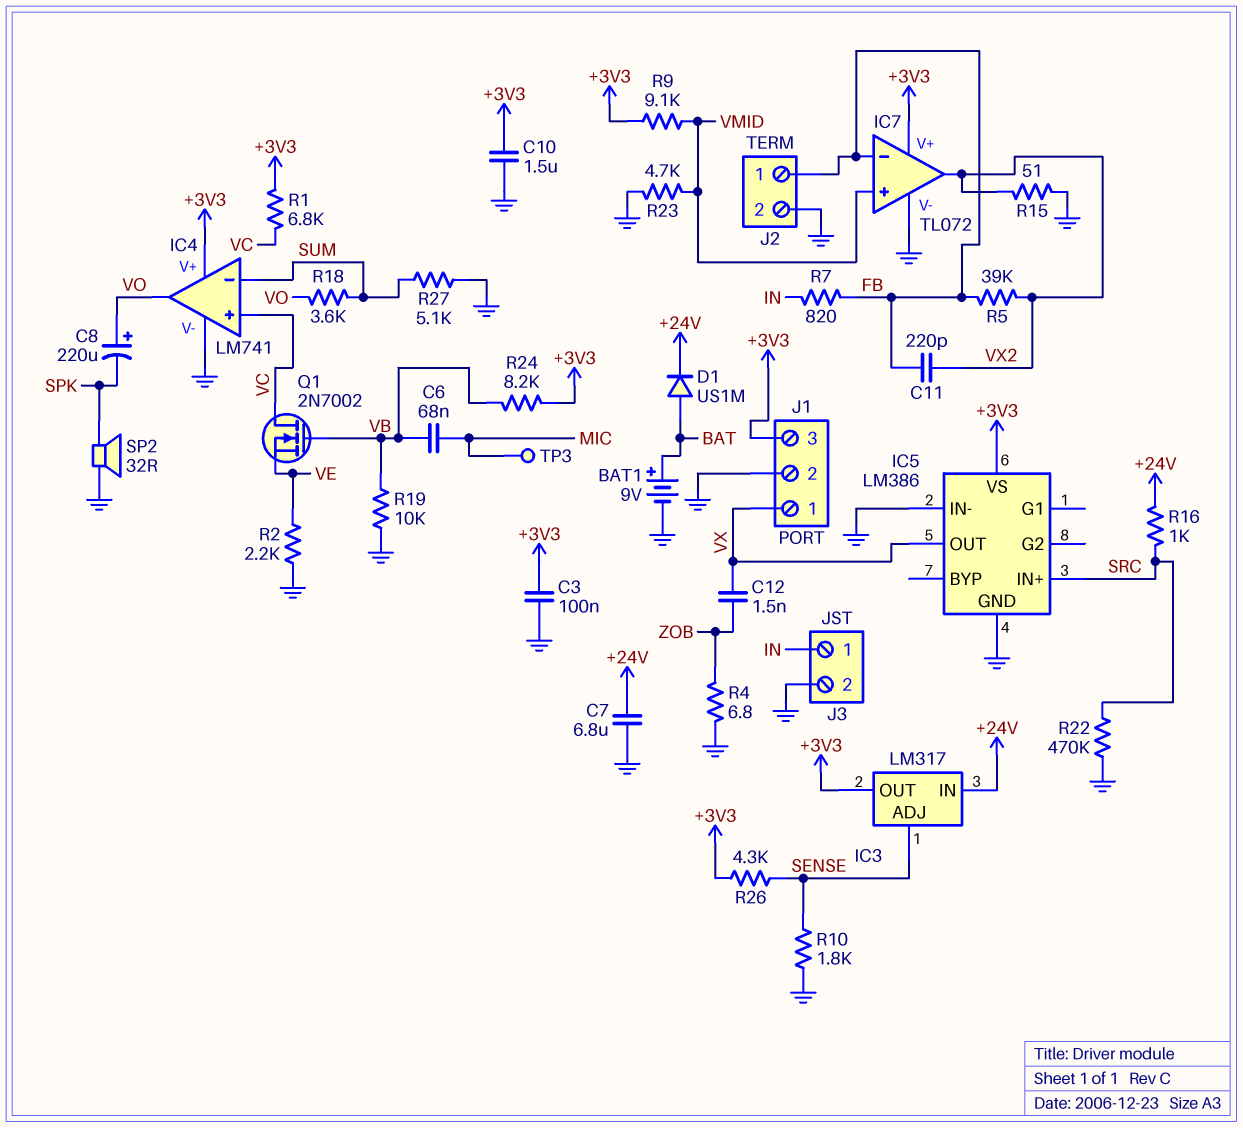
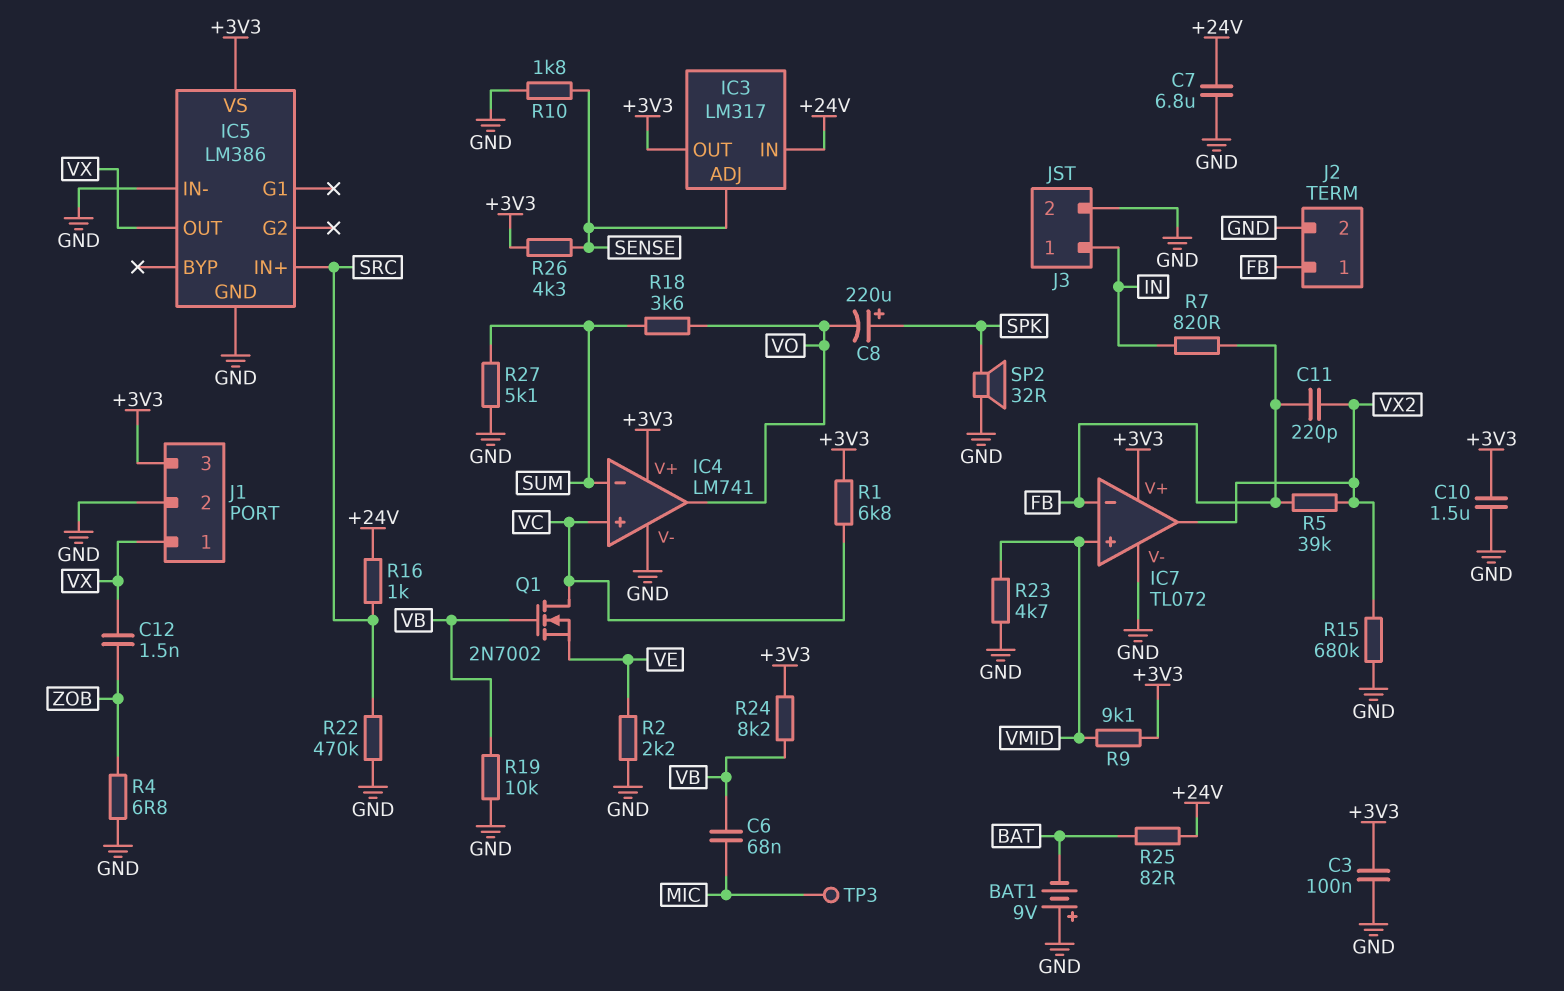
BAT1: 9V (plus BAT, minus GND) -> 9V (plus GND, minus BAT)
C8: 220uF (plus VO, minus SPK) -> 220uF (plus SPK, minus VO)
D1: diode US1M (A BAT, K +24V) -> none
R15: 51 (GND, VX2) -> 680k (GND, VX2)
R25: none -> 82 (+24V, BAT)

